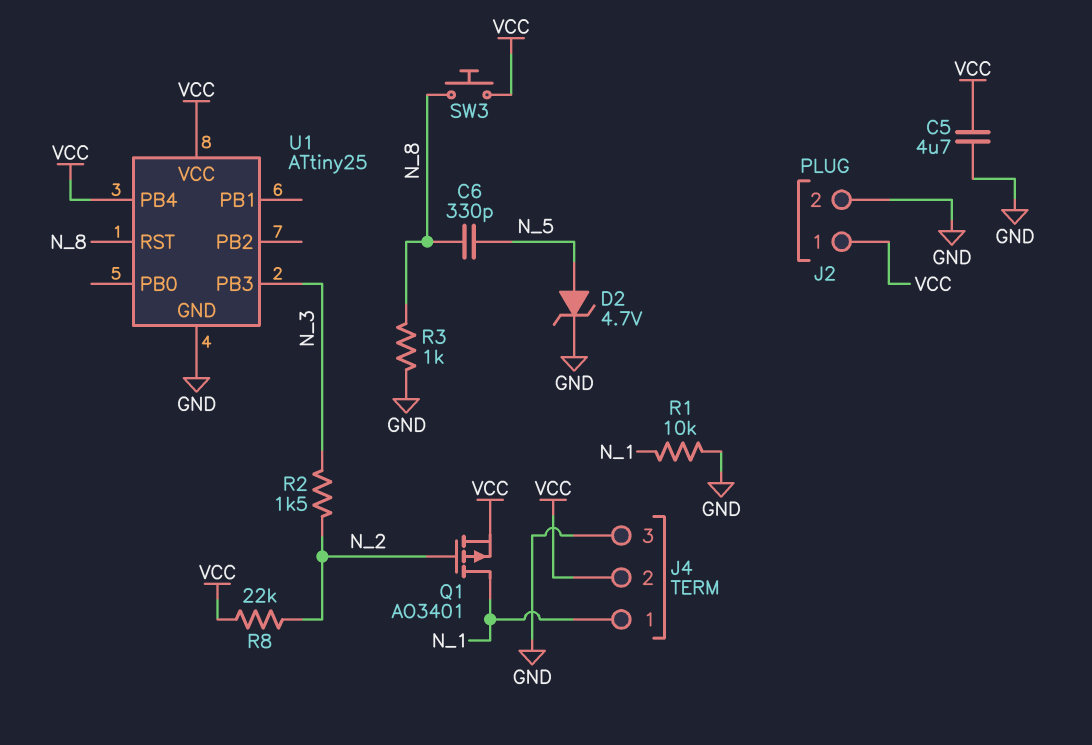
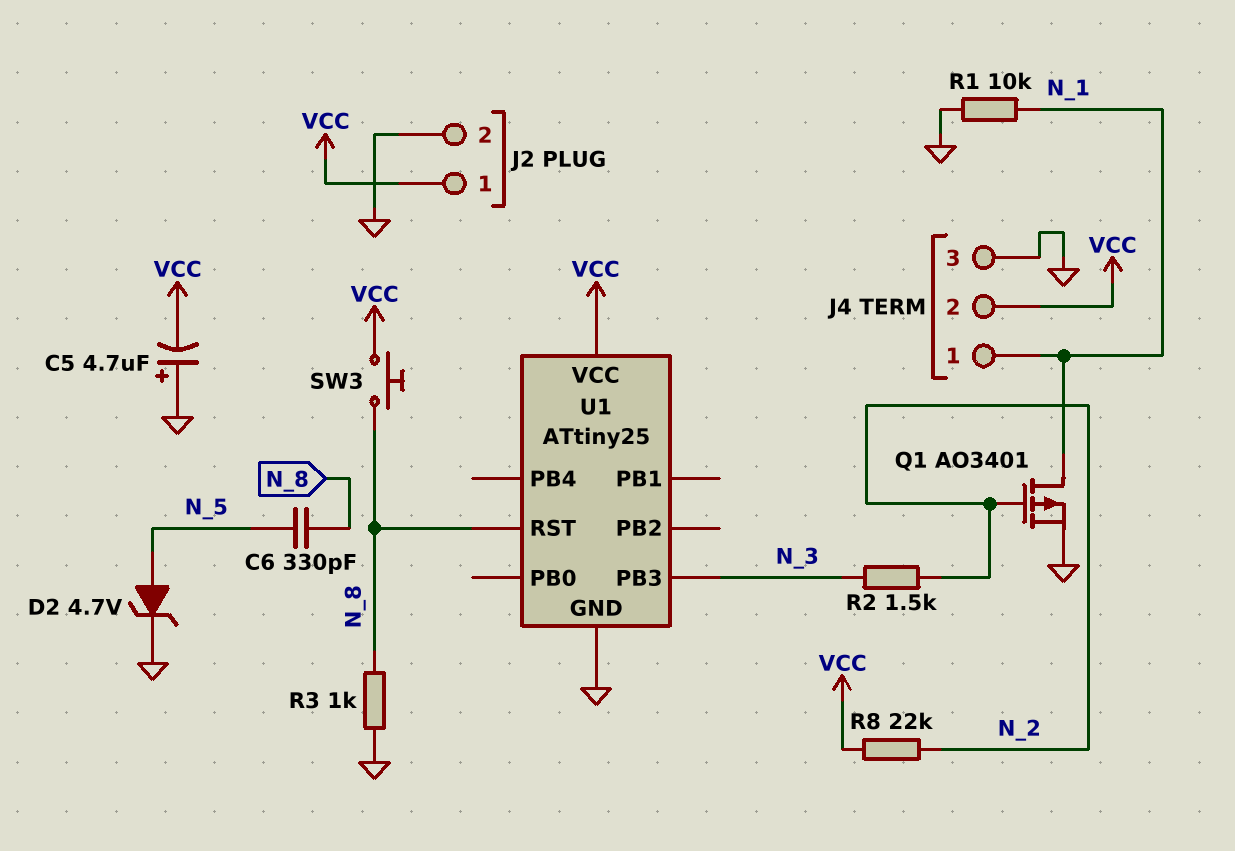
C5: 4.7uF (GND, VCC) -> 4.7uF (plus GND, minus VCC)
Q1: PMOS AO3401 (G N_2, D N_1, S VCC) -> PMOS AO3401 (G N_2, D N_1, S GND)
U1 pin PB4: VCC -> none

